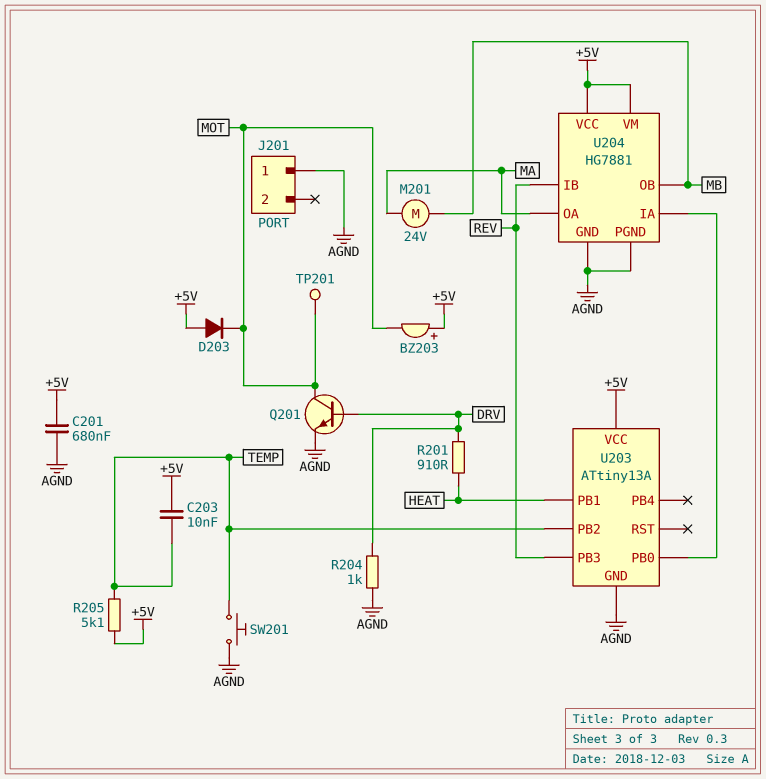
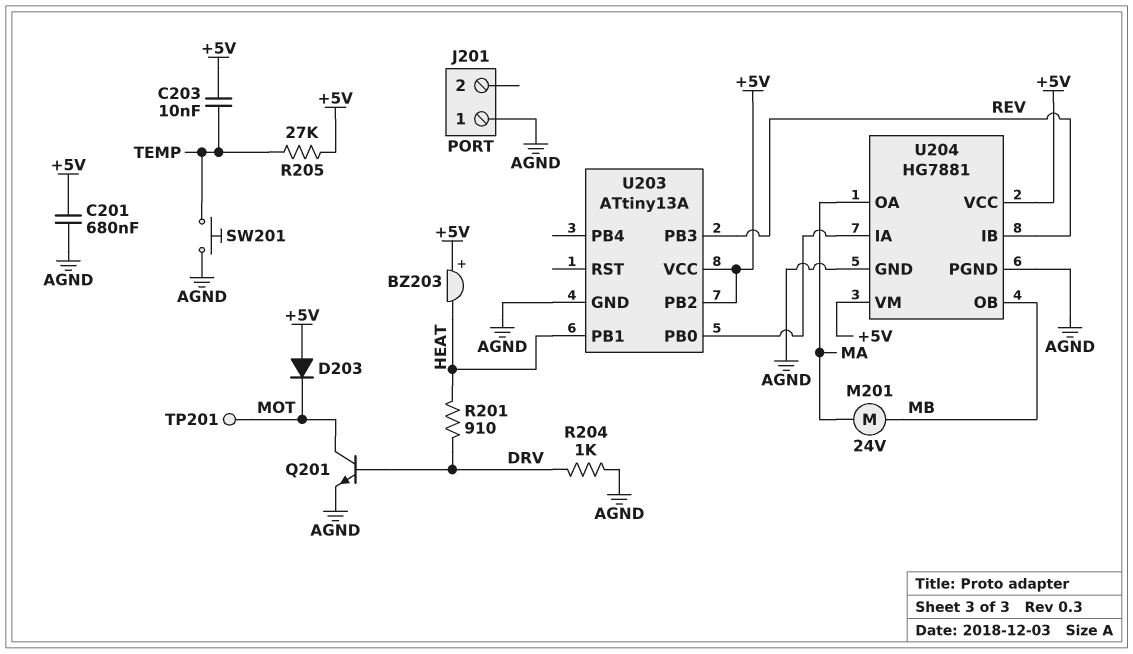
BZ203: buzzer (plus +5V, minus MOT) -> buzzer (plus +5V, minus HEAT)
R205: 5.1k (+5V, TEMP) -> 27k (+5V, TEMP)
U203 pin PB2: TEMP -> +5V

